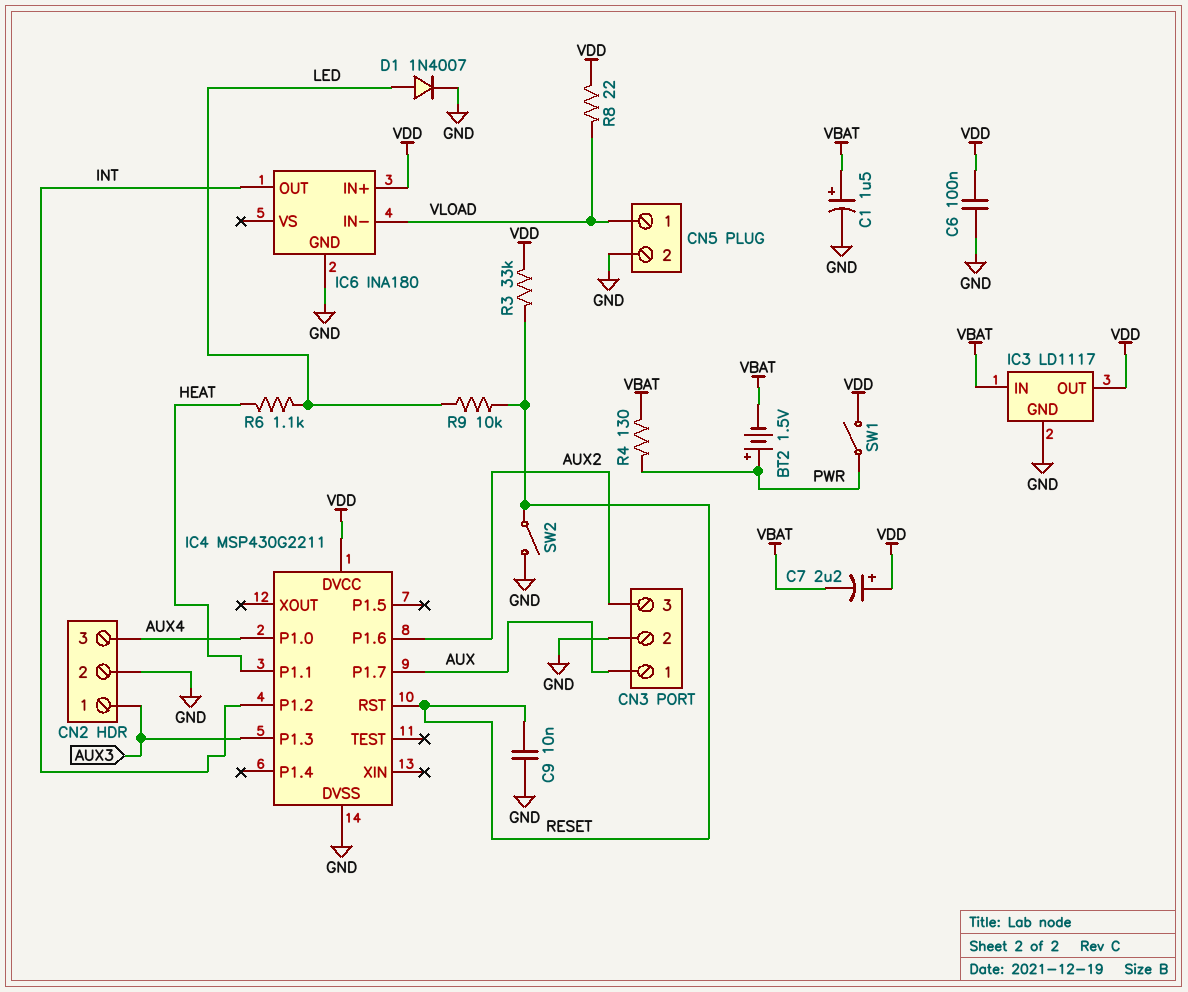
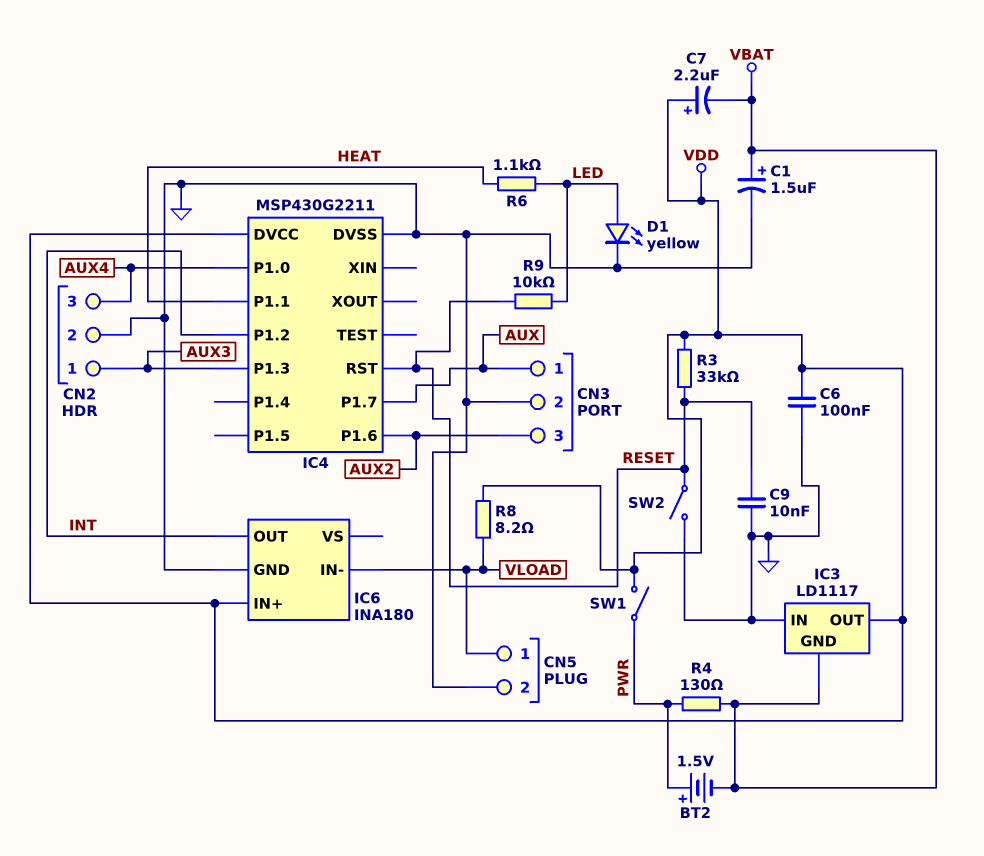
D1: diode 1N4007 (A LED, K GND) -> LED yellow (A LED, K GND)
IC3 pin GND: GND -> VBAT
IC3 pin IN: VBAT -> GND
R8: 22 (VDD, VLOAD) -> 8.2 (VDD, VLOAD)

